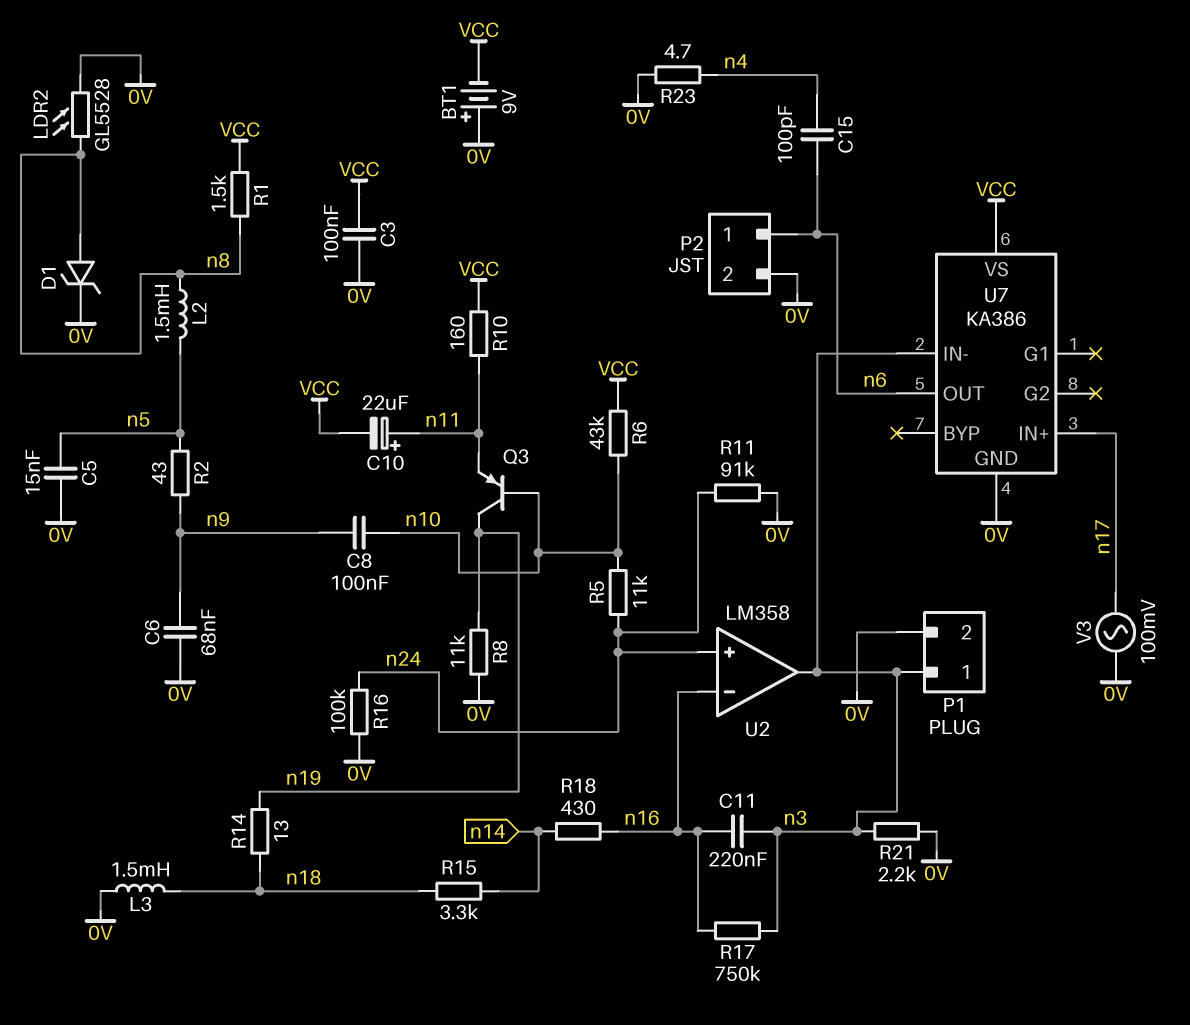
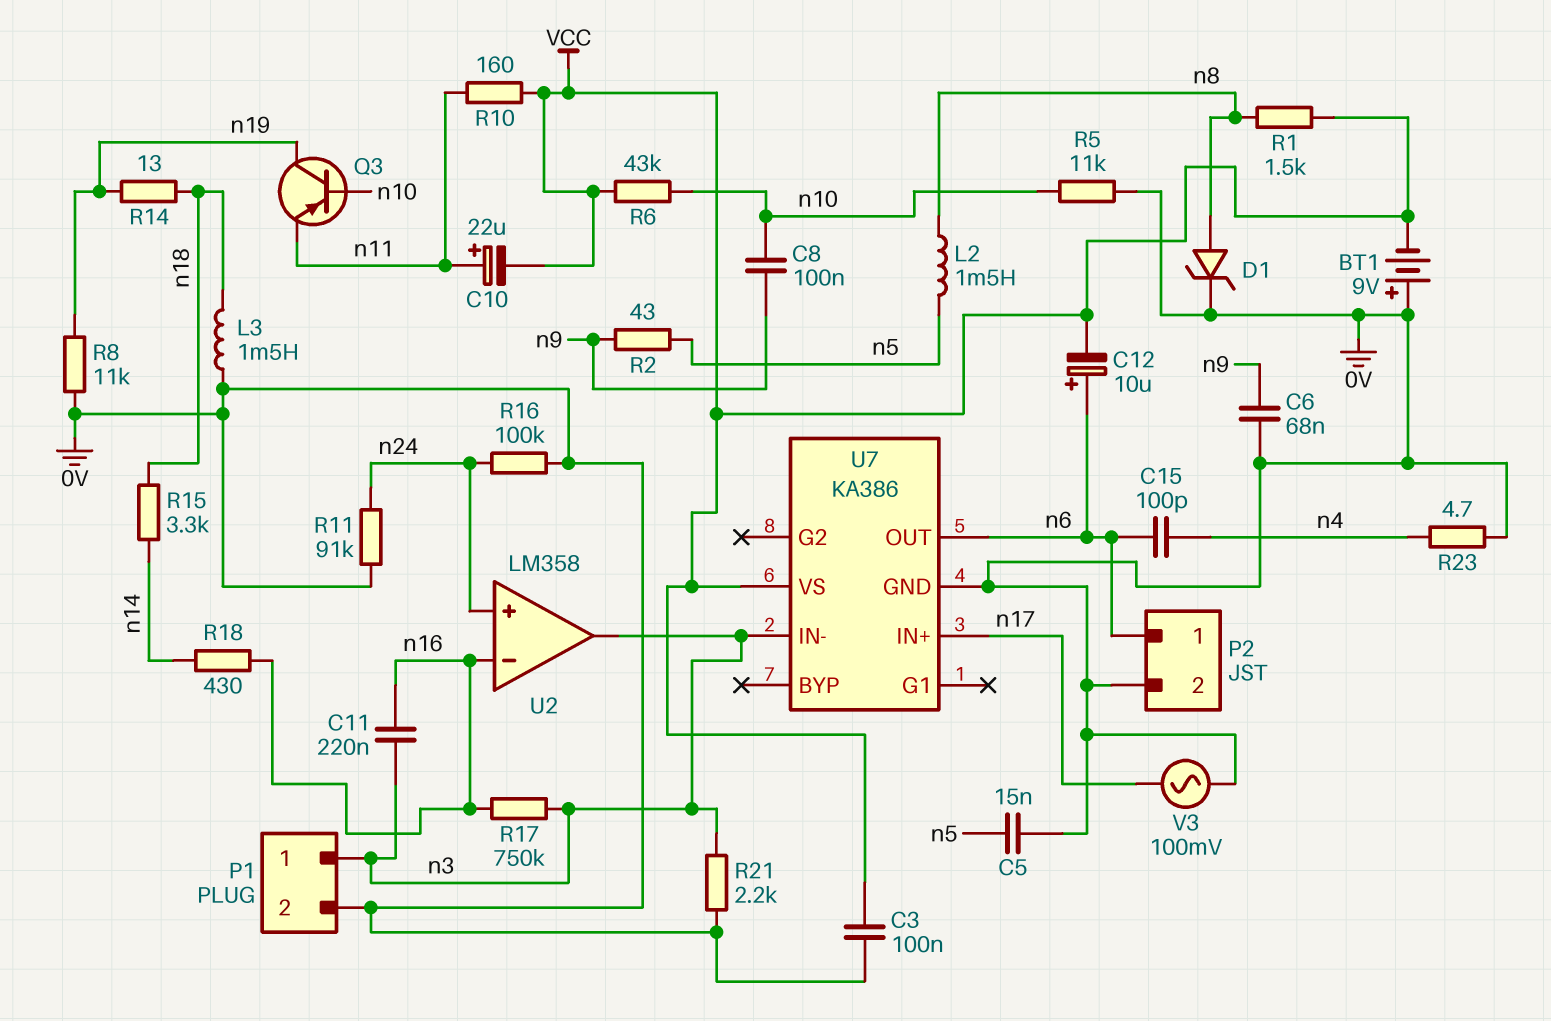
C12: none -> 10uF (plus n6, minus VCC)
LDR2: GL5528 (0V, n8) -> none
R5: 11k (n10, n24) -> 11k (0V, n10)

